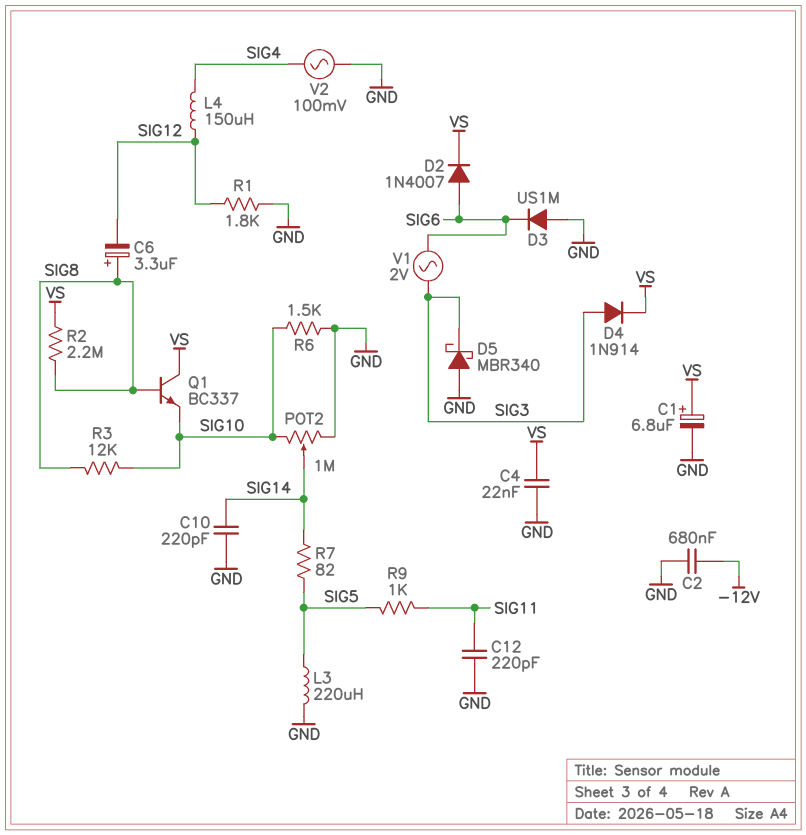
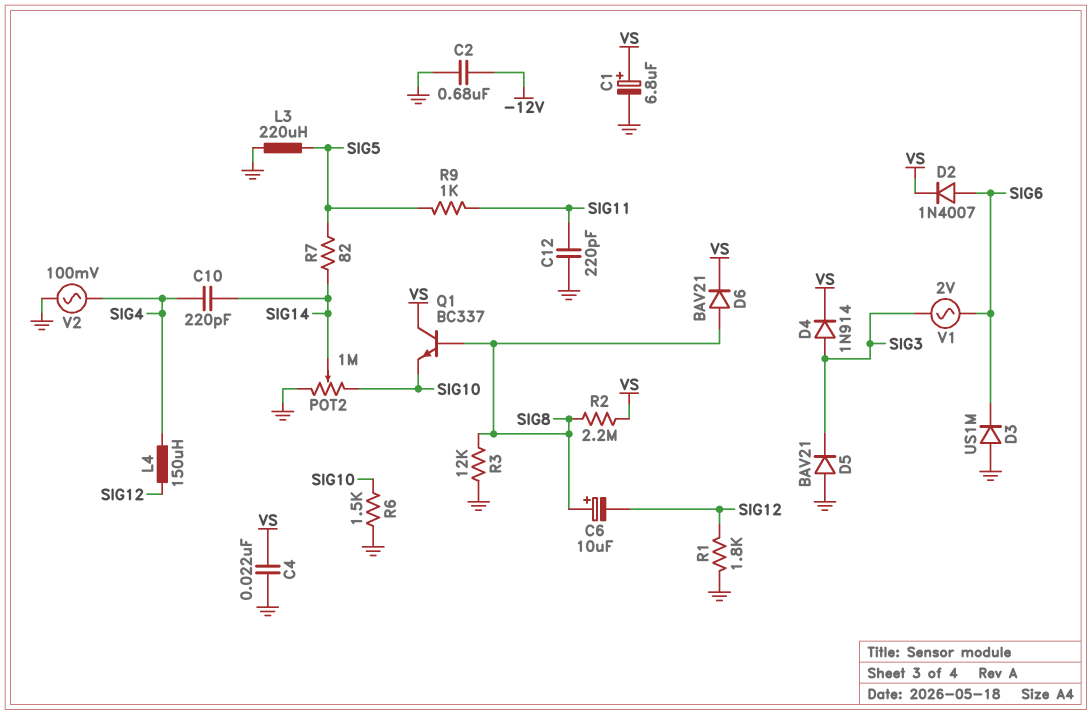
C6: 3.3uF (plus SIG8, minus SIG12) -> 10uF (plus SIG8, minus SIG12)
C10: 220pF (GND, SIG14) -> 220pF (SIG4, SIG14)
D5: schottky MBR340 (A GND, K SIG3) -> diode BAV21 (A GND, K SIG3)
D6: none -> diode BAV21 (A SIG8, K VS)
R3: 12k (SIG8, SIG10) -> 12k (GND, SIG8)

